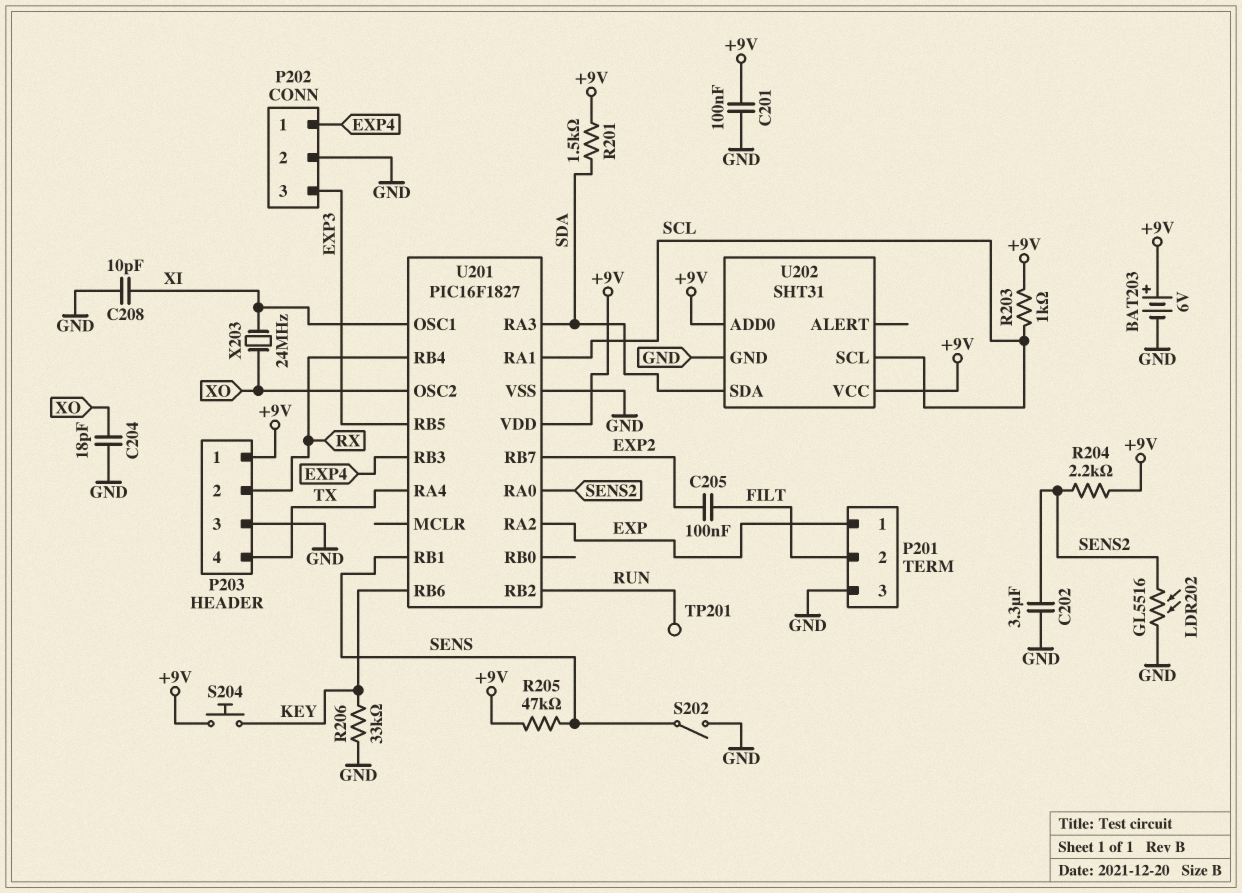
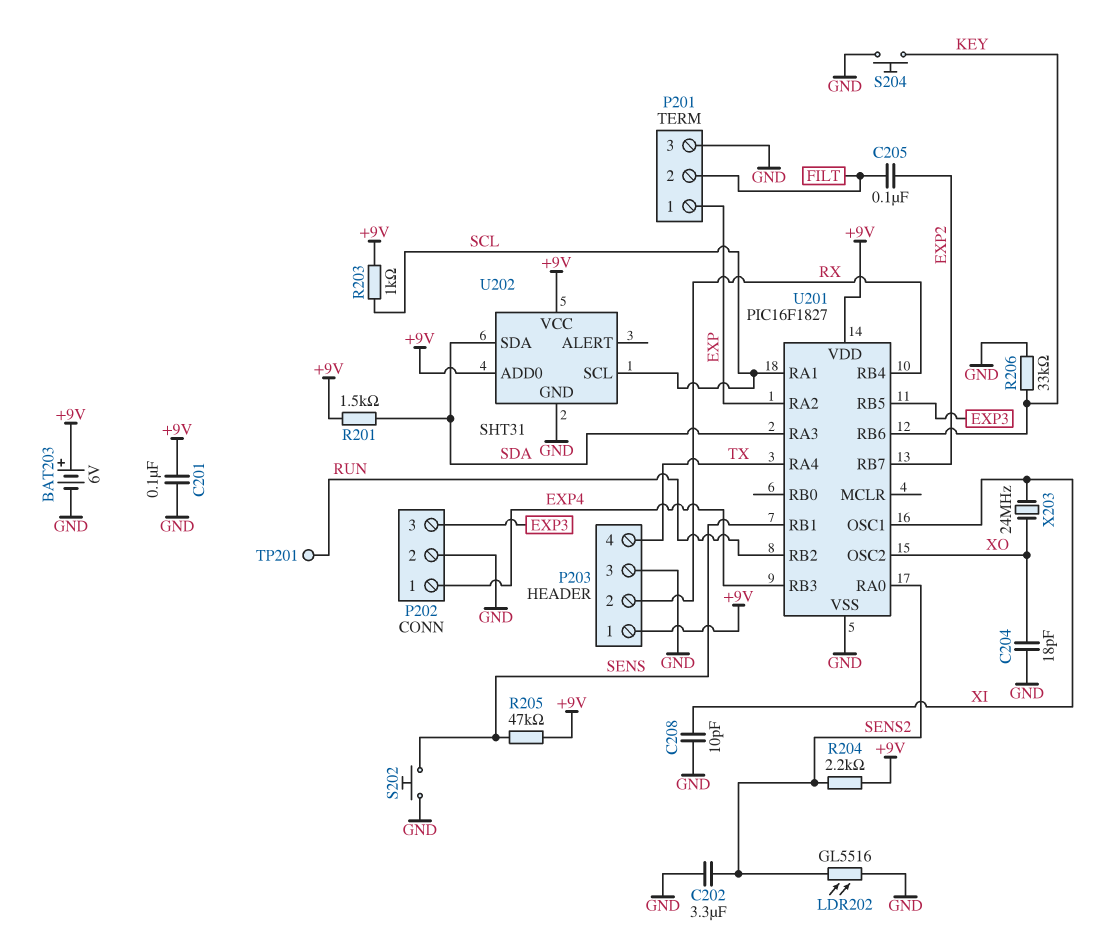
S202: switch (GND, SENS) -> button (GND, SENS)
S204: button (+9V, KEY) -> button (GND, KEY)

